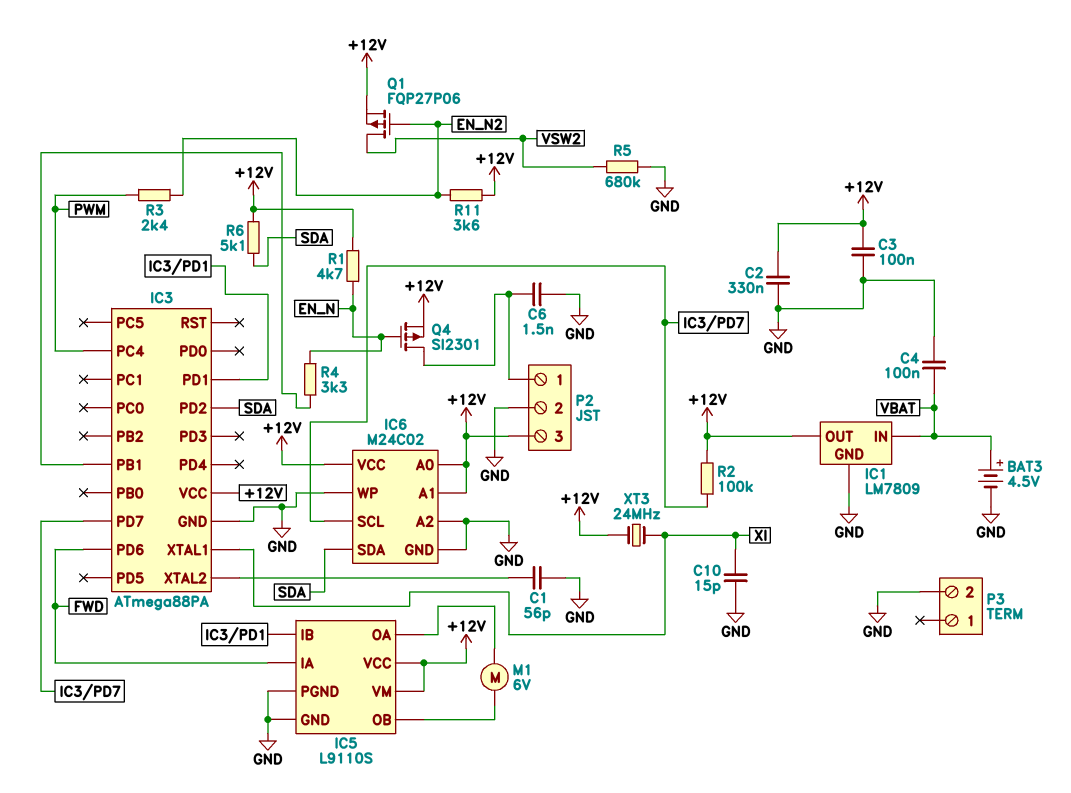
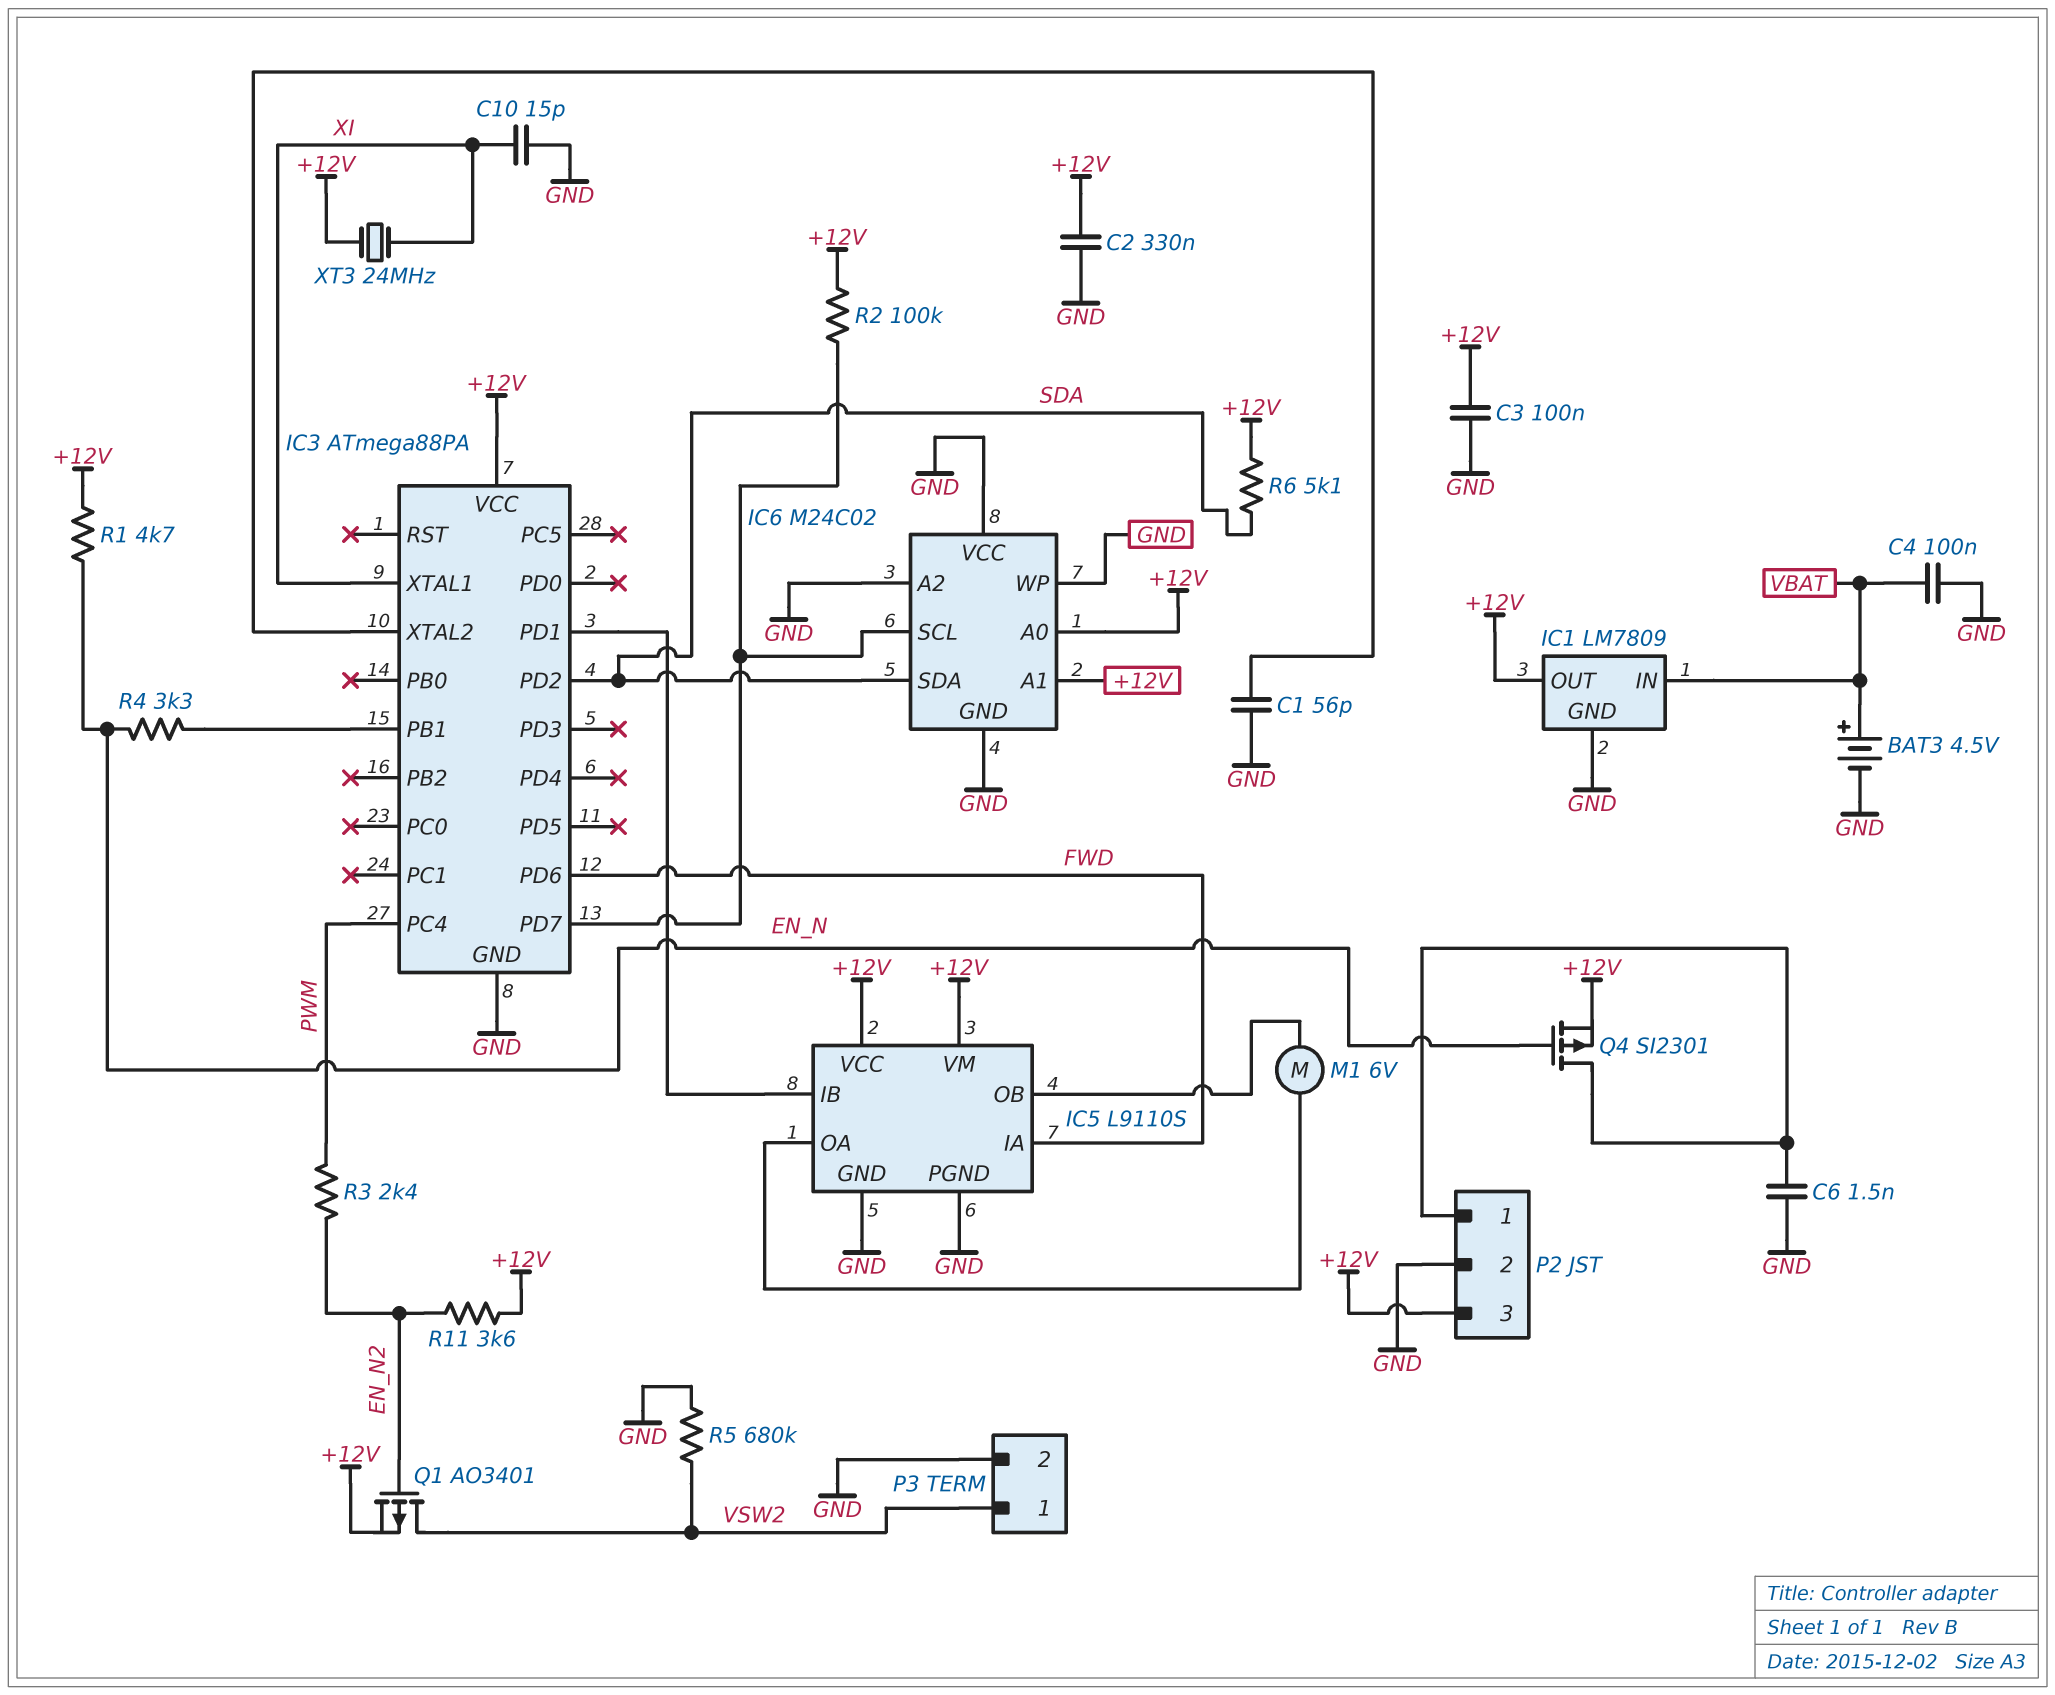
IC6 pin VCC: +12V -> GND
P3 pin 1: none -> VSW2
Q1: PMOS FQP27P06 (G EN_N2, D VSW2, S +12V) -> PMOS AO3401 (G EN_N2, D VSW2, S +12V)

